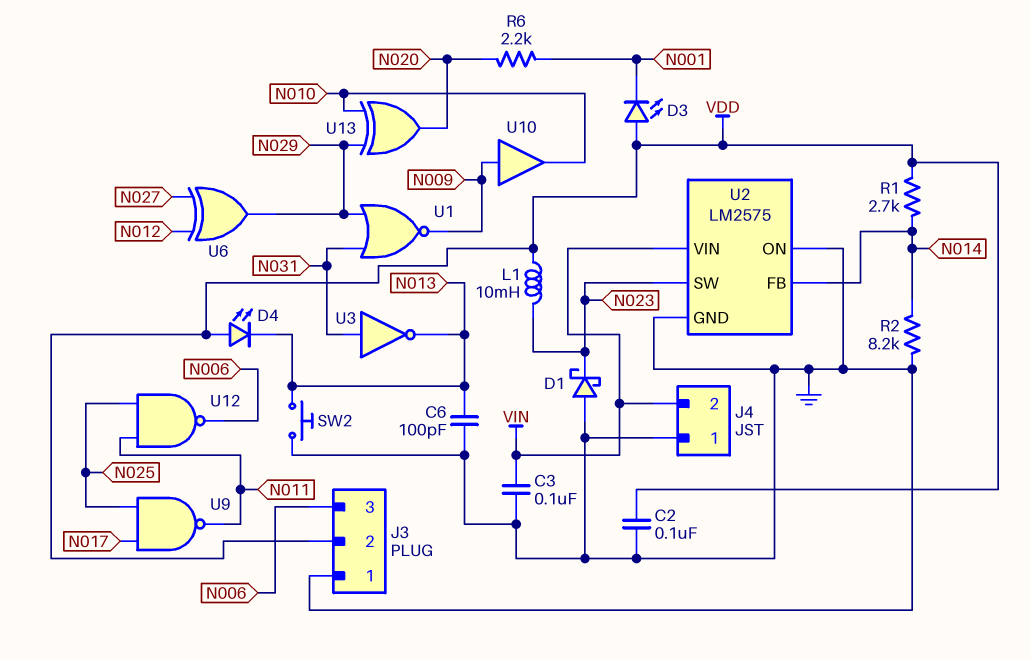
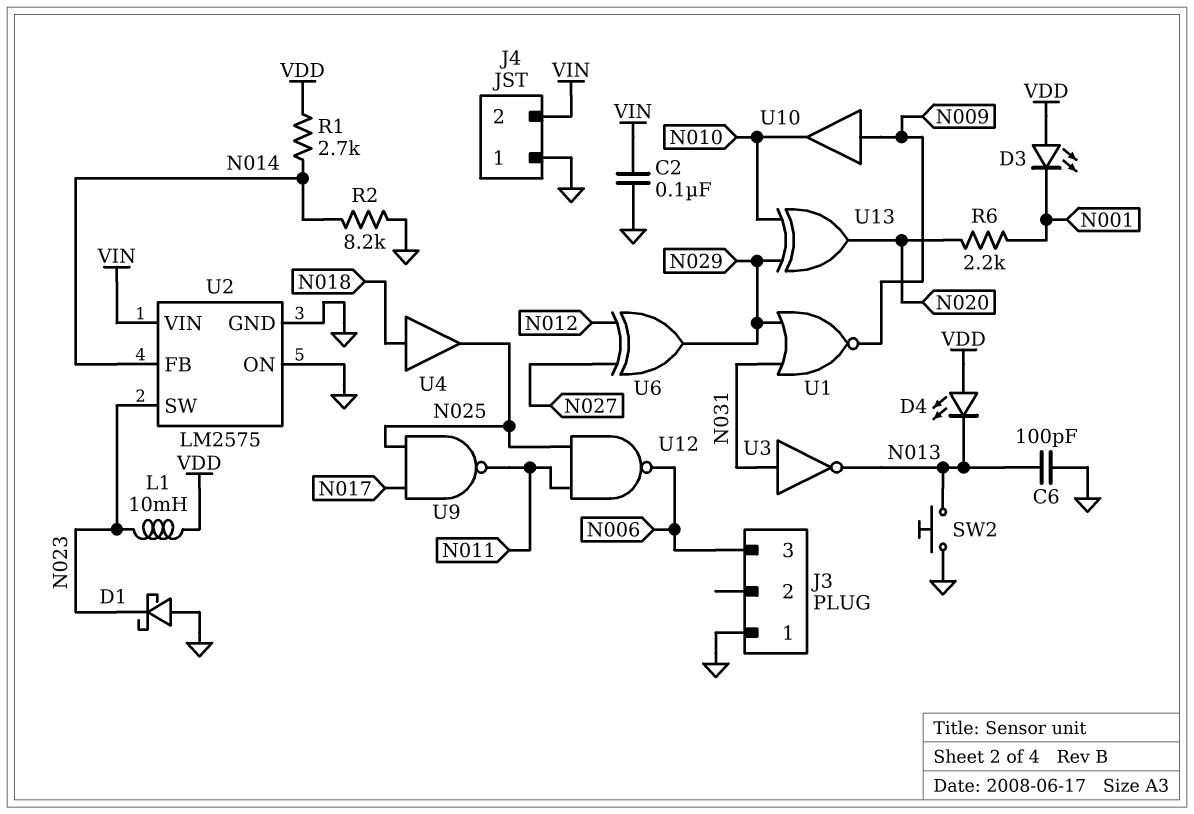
C2: 100nF (GND, VDD) -> 100nF (GND, VIN)
C3: 100nF (GND, VIN) -> none
J3 pin 2: VDD -> none
U4: none -> buffer (in N018, out N025)

